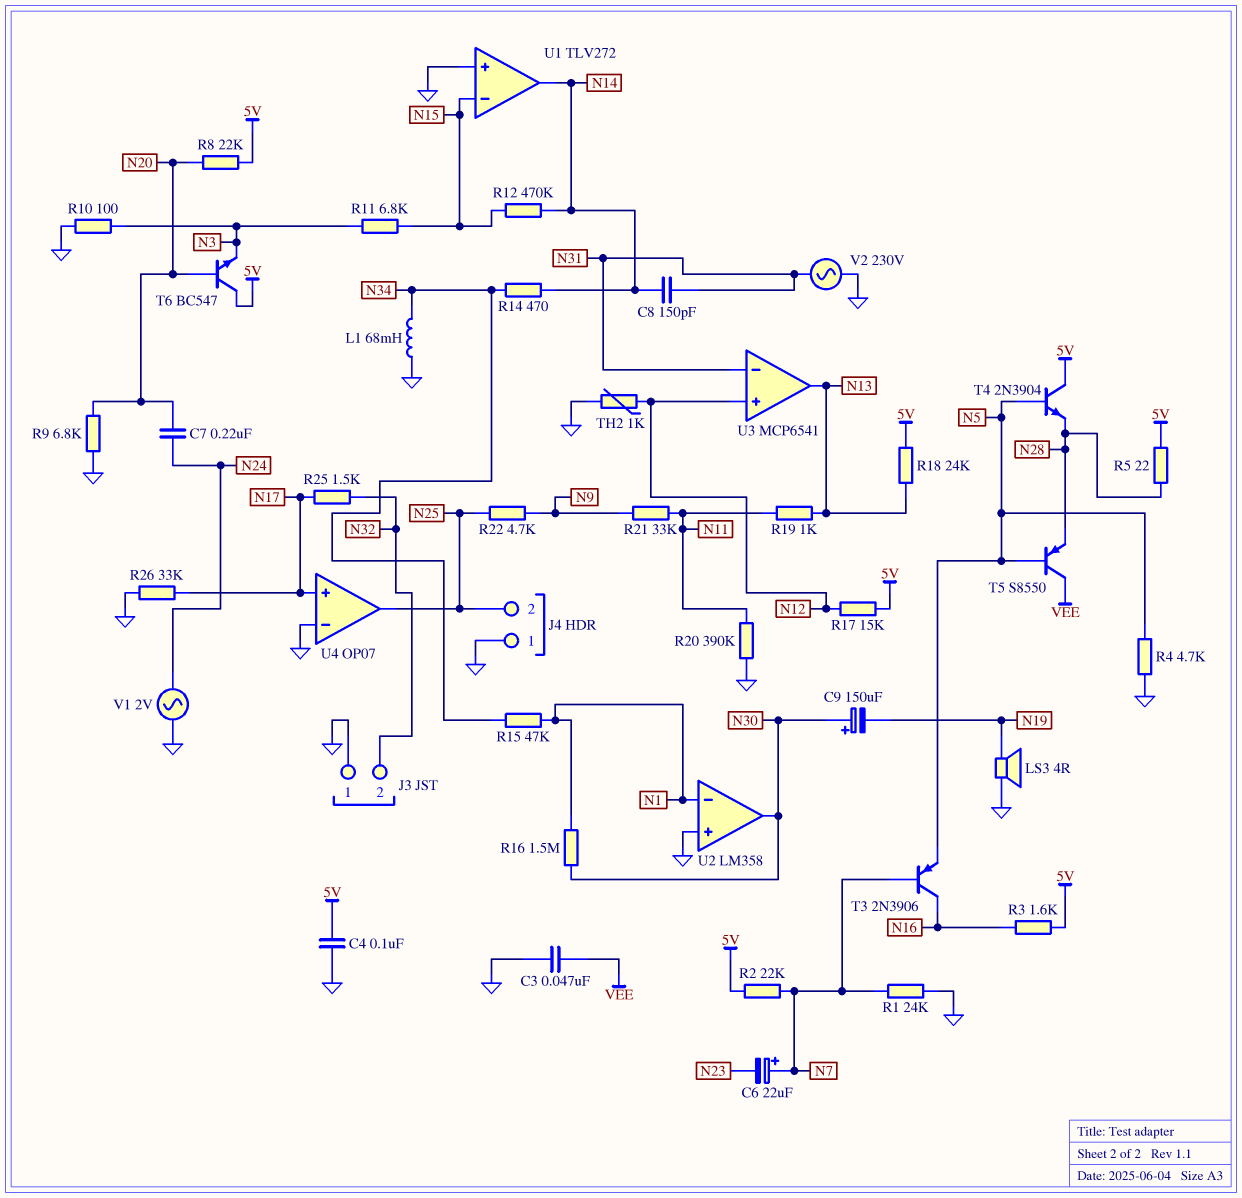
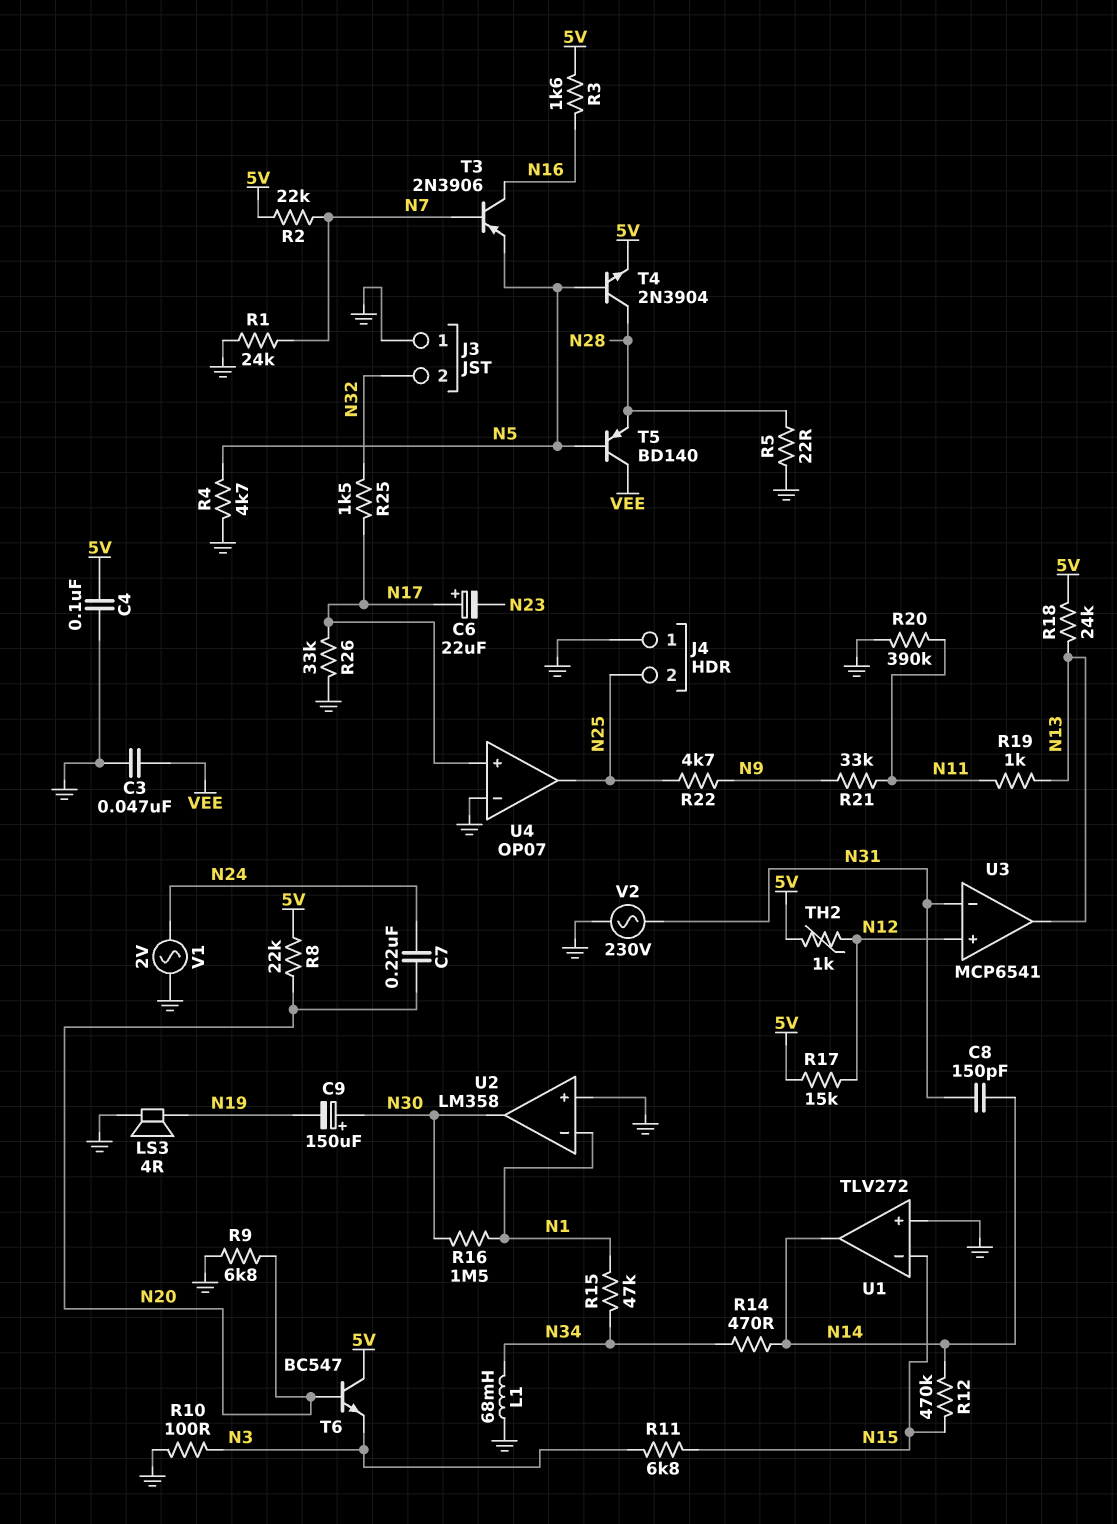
C6: 22uF (plus N7, minus N23) -> 22uF (plus N17, minus N23)
R5: 22 (5V, N28) -> 22 (GND, N28)
T4: NPN 2N3904 (B N5, C 5V, E N28) -> NPN 2N3904 (B N5, C N28, E 5V)
T5: PNP S8550 (B N5, C VEE, E N28) -> PNP BD140 (B N5, C VEE, E N28)
TH2: 1k (GND, N12) -> 1k (5V, N12)

